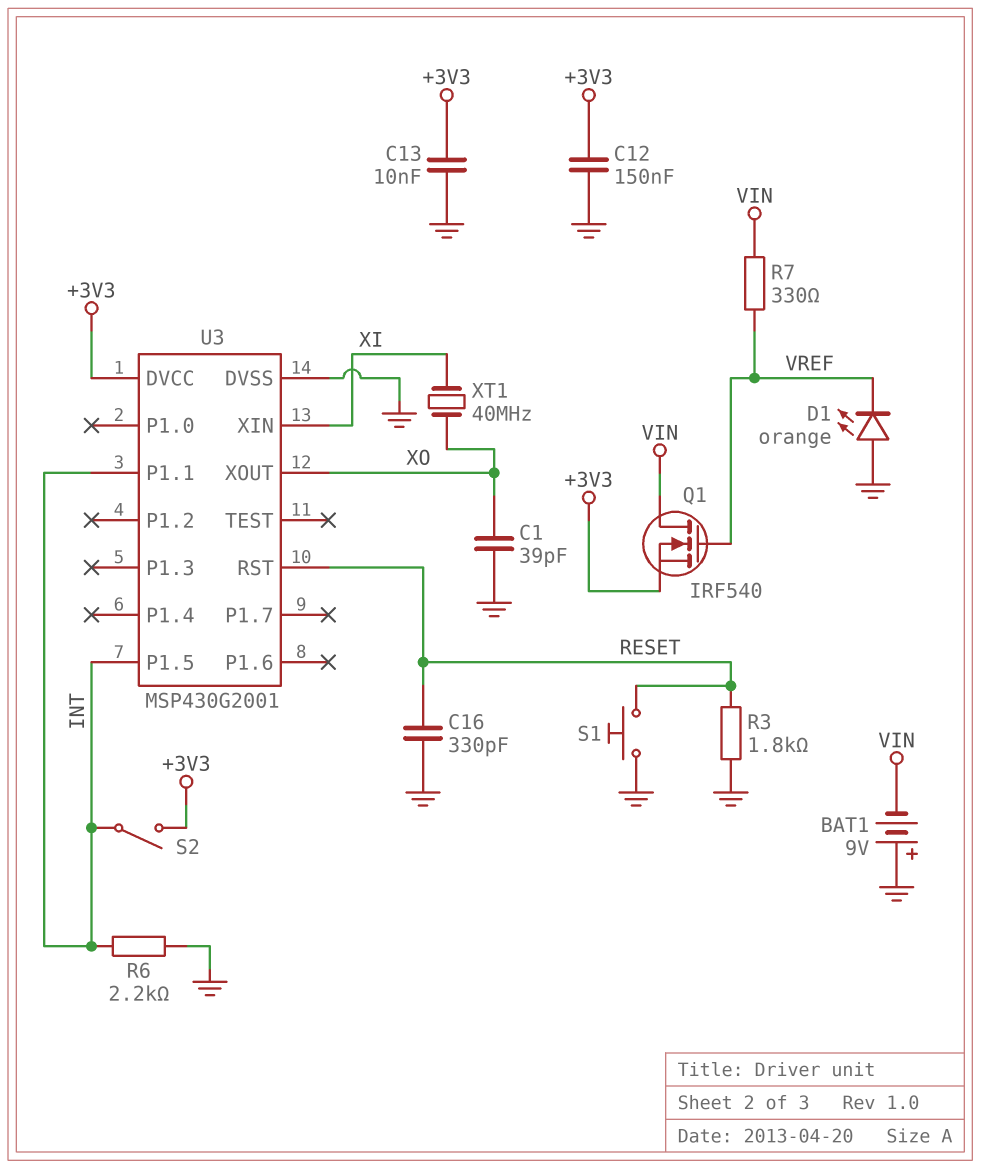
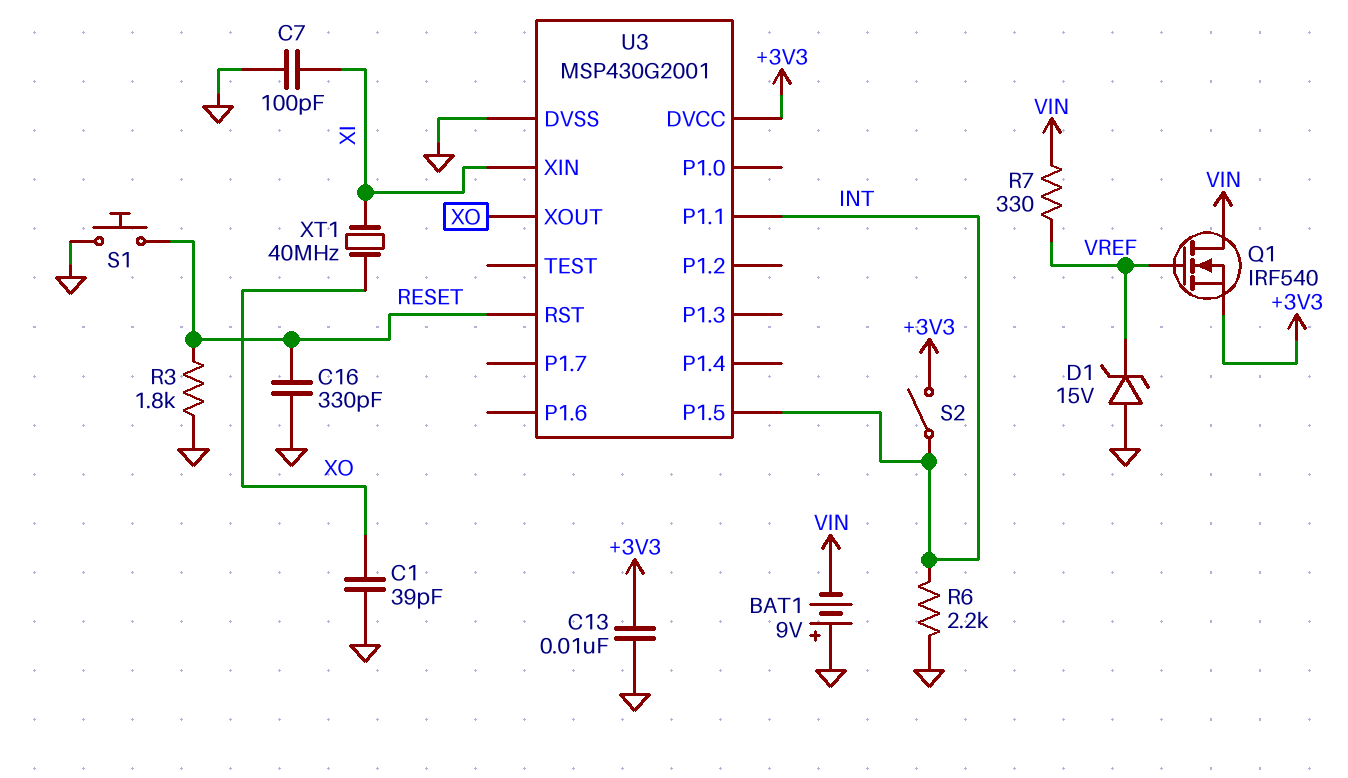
C7: none -> 100pF (GND, XI)
C12: 150nF (+3V3, GND) -> none
D1: LED orange (A GND, K VREF) -> zener 15V (A GND, K VREF)

